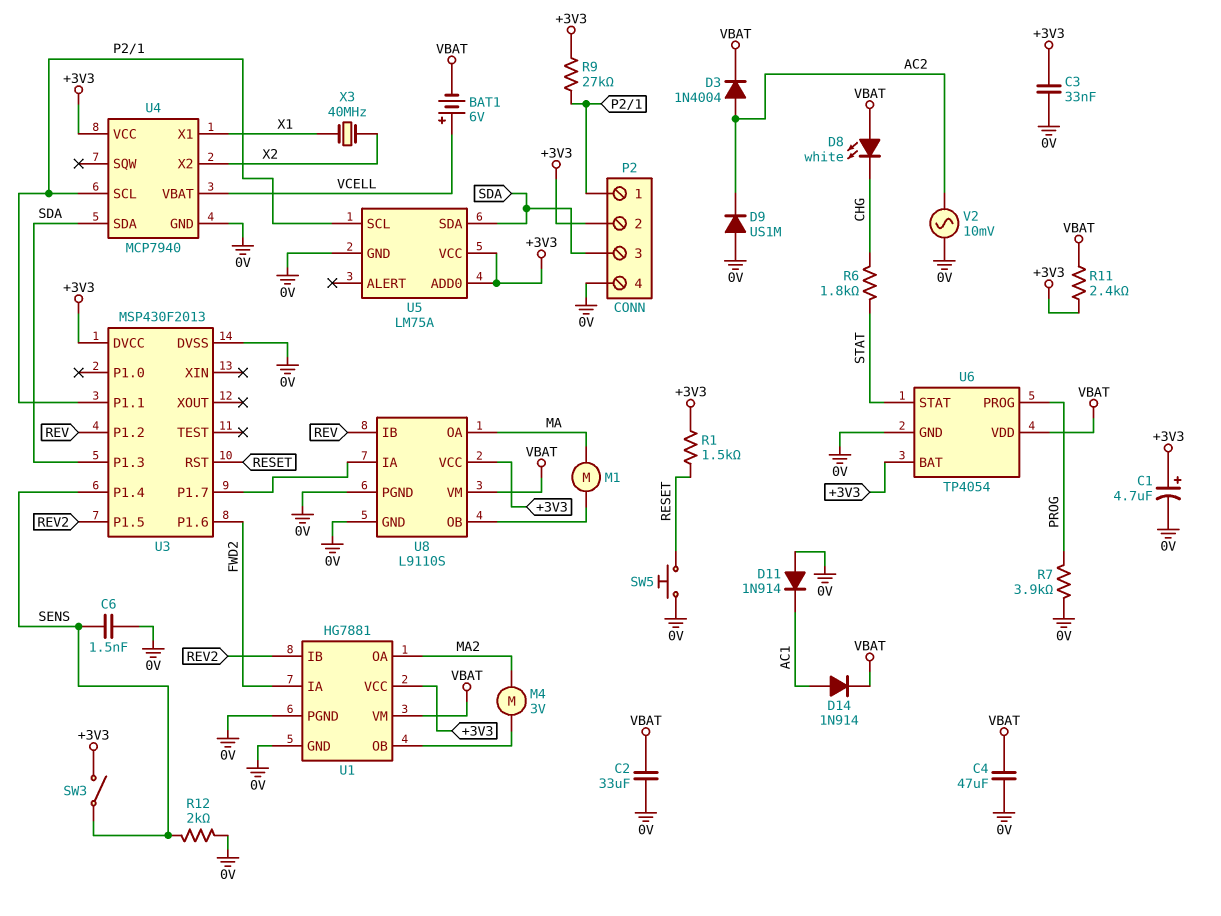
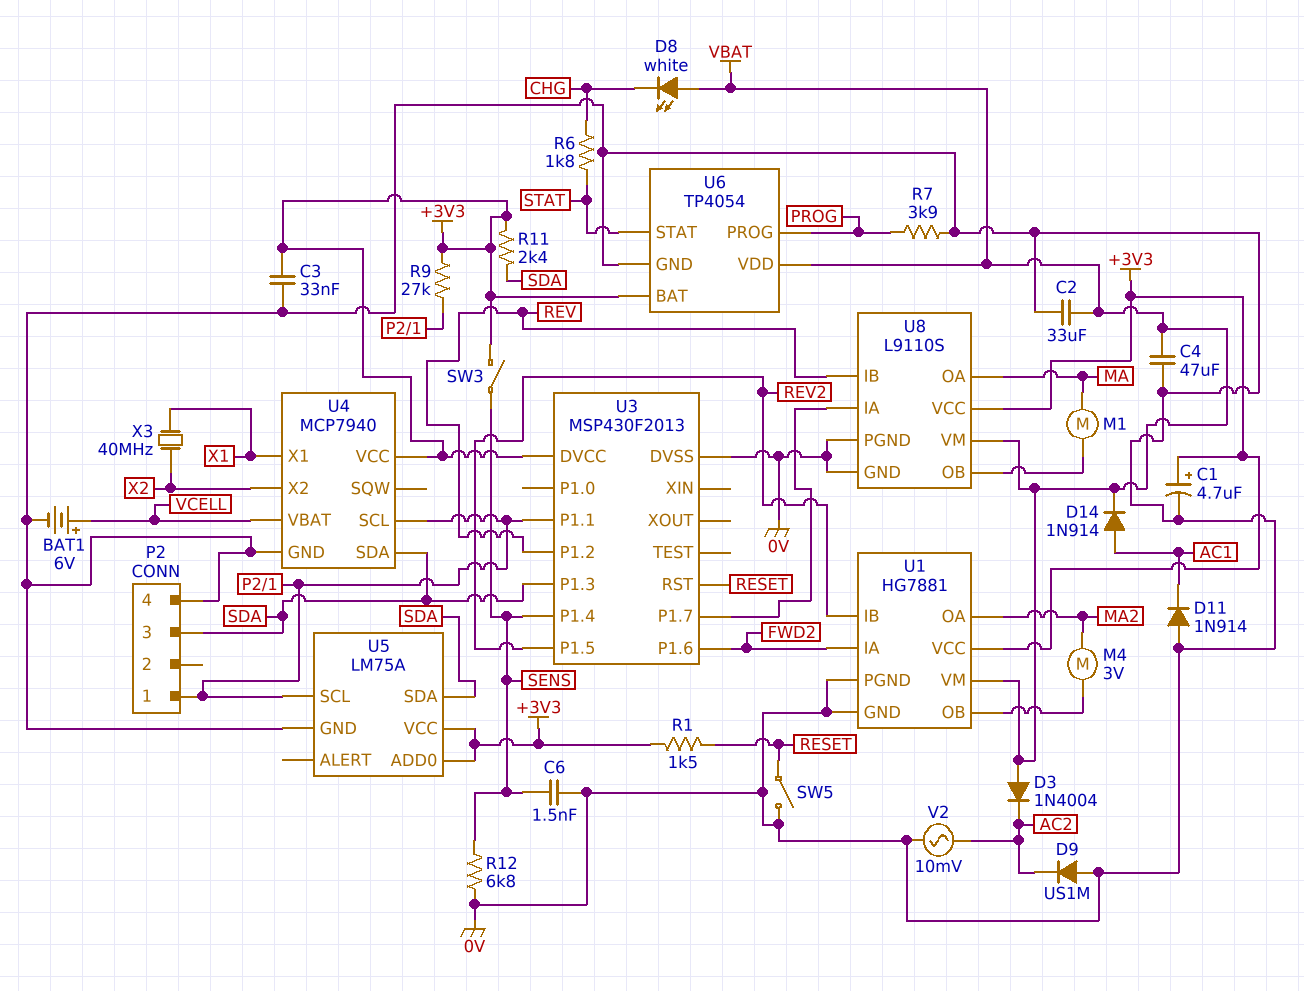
BAT1: 6V (plus VCELL, minus VBAT) -> 6V (plus VCELL, minus 0V)
D3: diode 1N4004 (A AC2, K VBAT) -> diode 1N4004 (A VBAT, K AC2)
P2 pin 2: +3V3 -> none
R11: 2.4k (+3V3, VBAT) -> 2.4k (+3V3, SDA)
R12: 2k (0V, SENS) -> 6.8k (0V, SENS)
SW5: button (0V, RESET) -> switch (0V, RESET)

